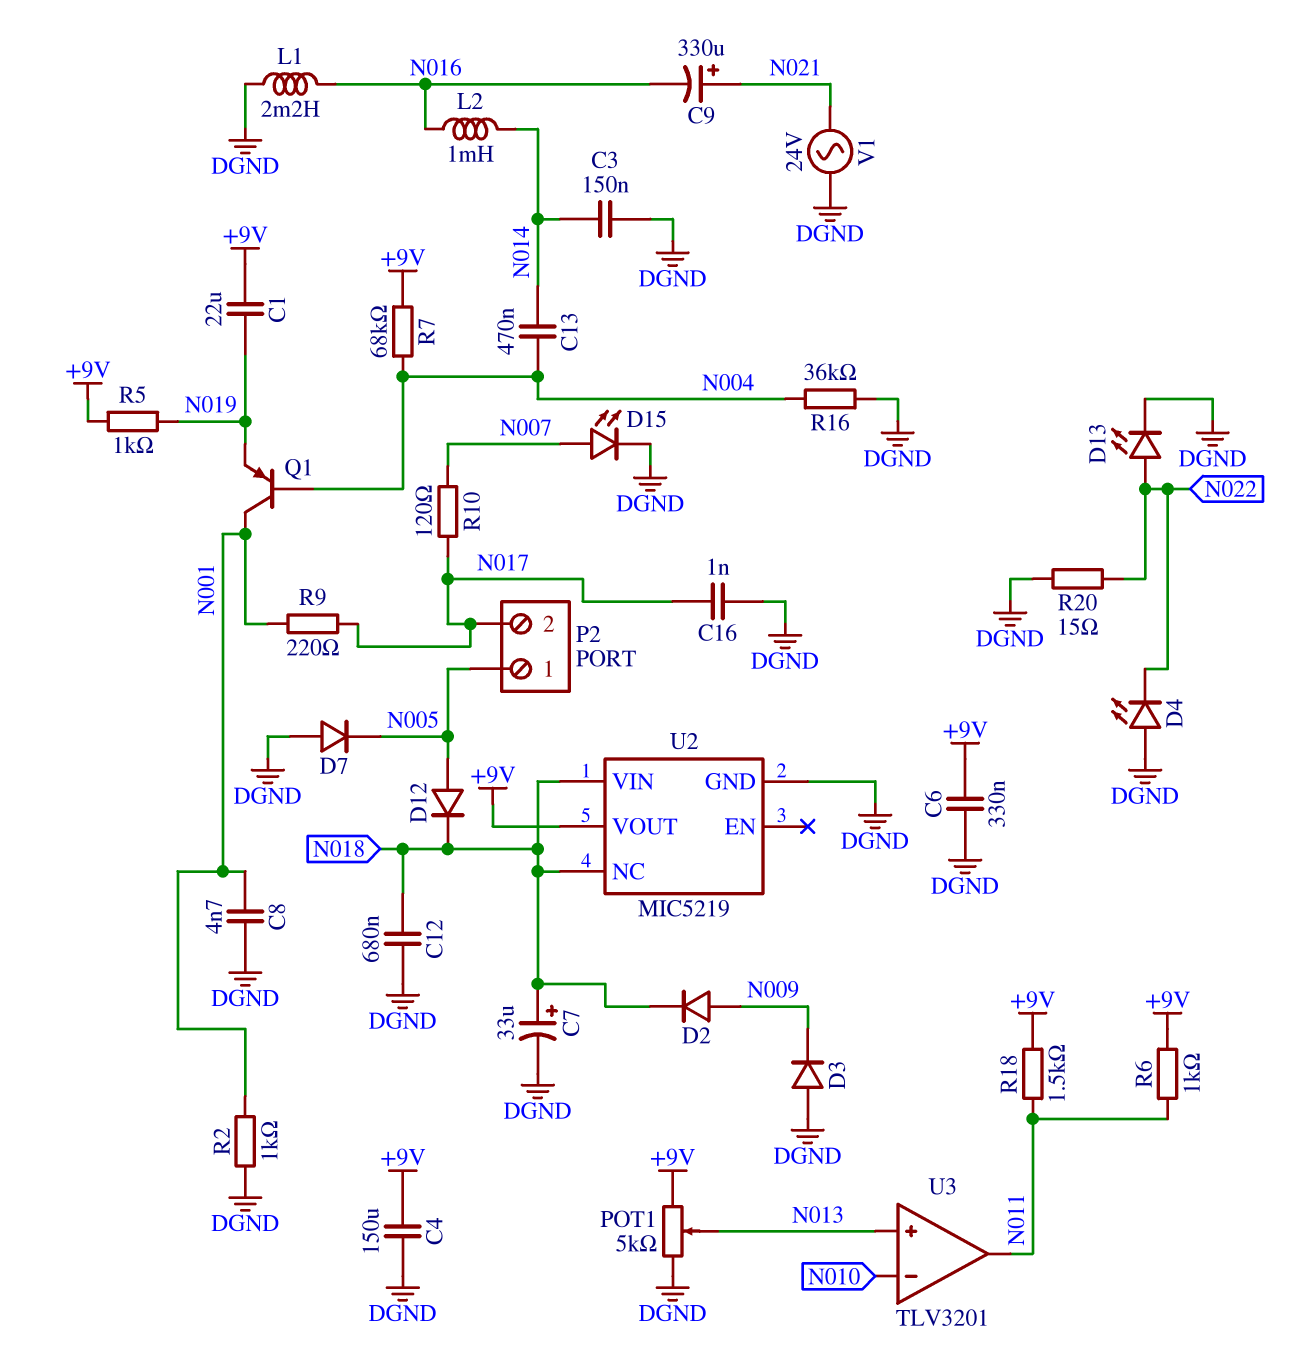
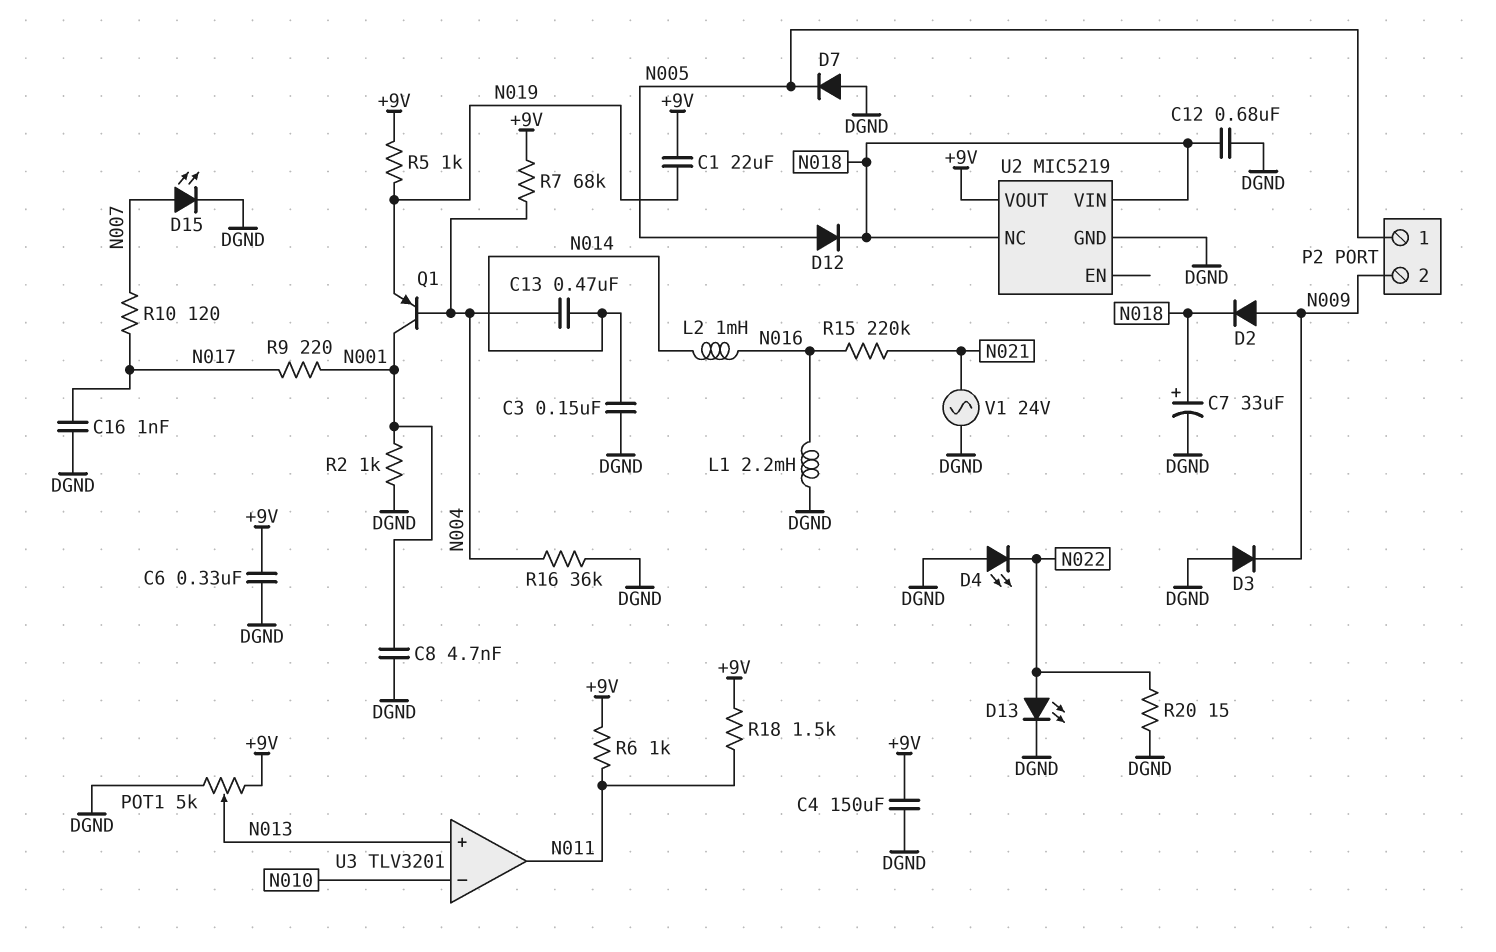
C9: 330uF (plus N021, minus N016) -> none
P2 pin 2: N017 -> N009
R15: none -> 220k (N016, N021)

